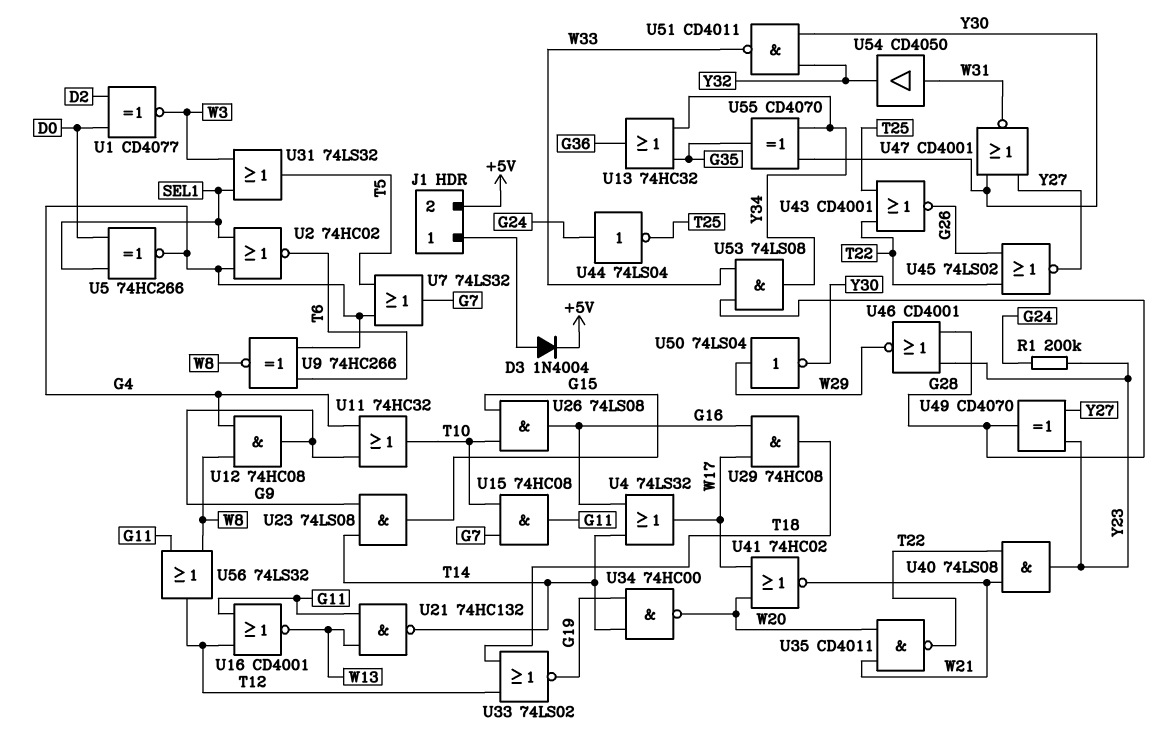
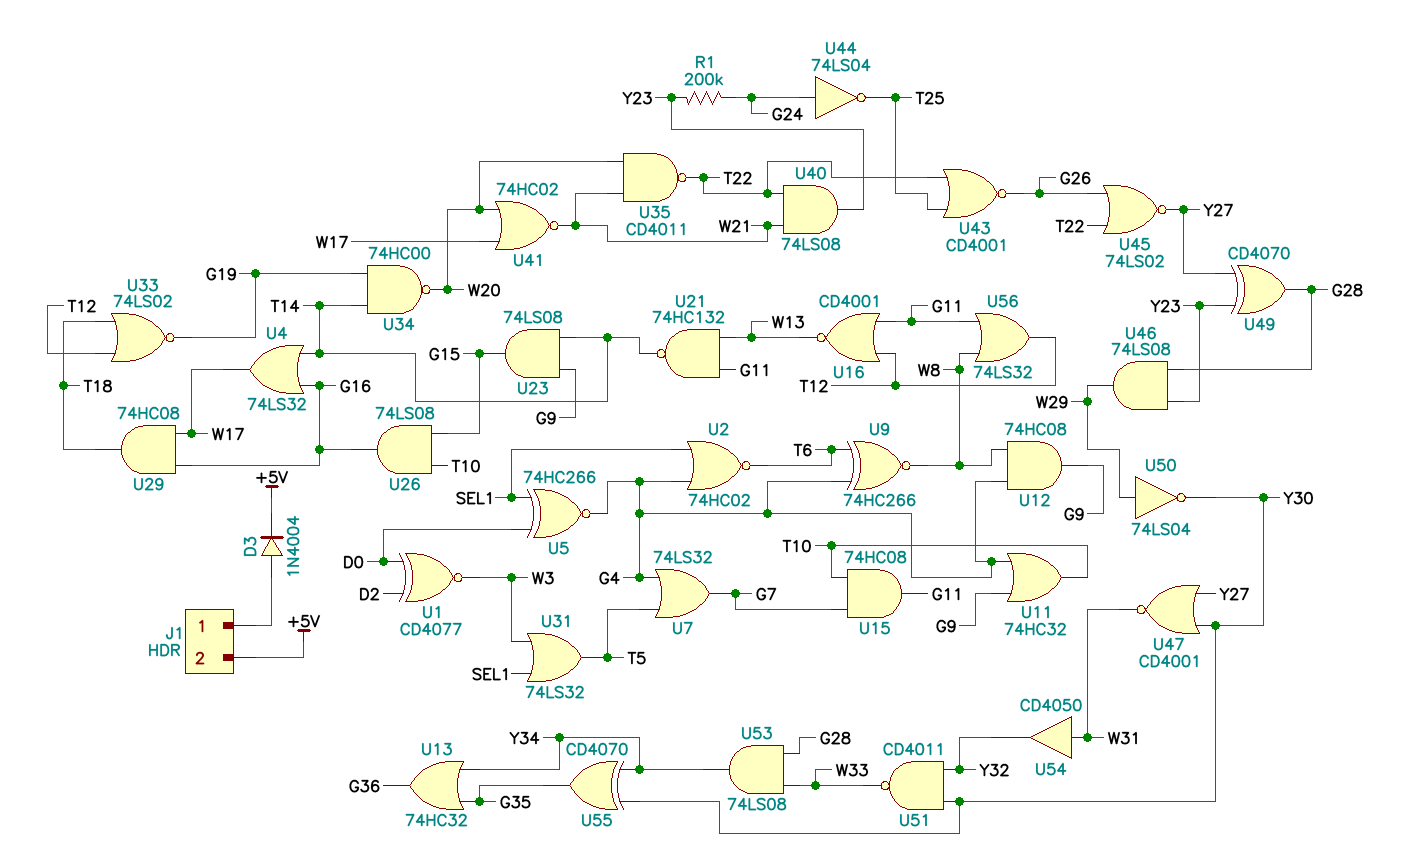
U46: NOR CD4001 (in G28, in Y23, out W29) -> AND 74LS08 (in G28, in Y23, out W29)

